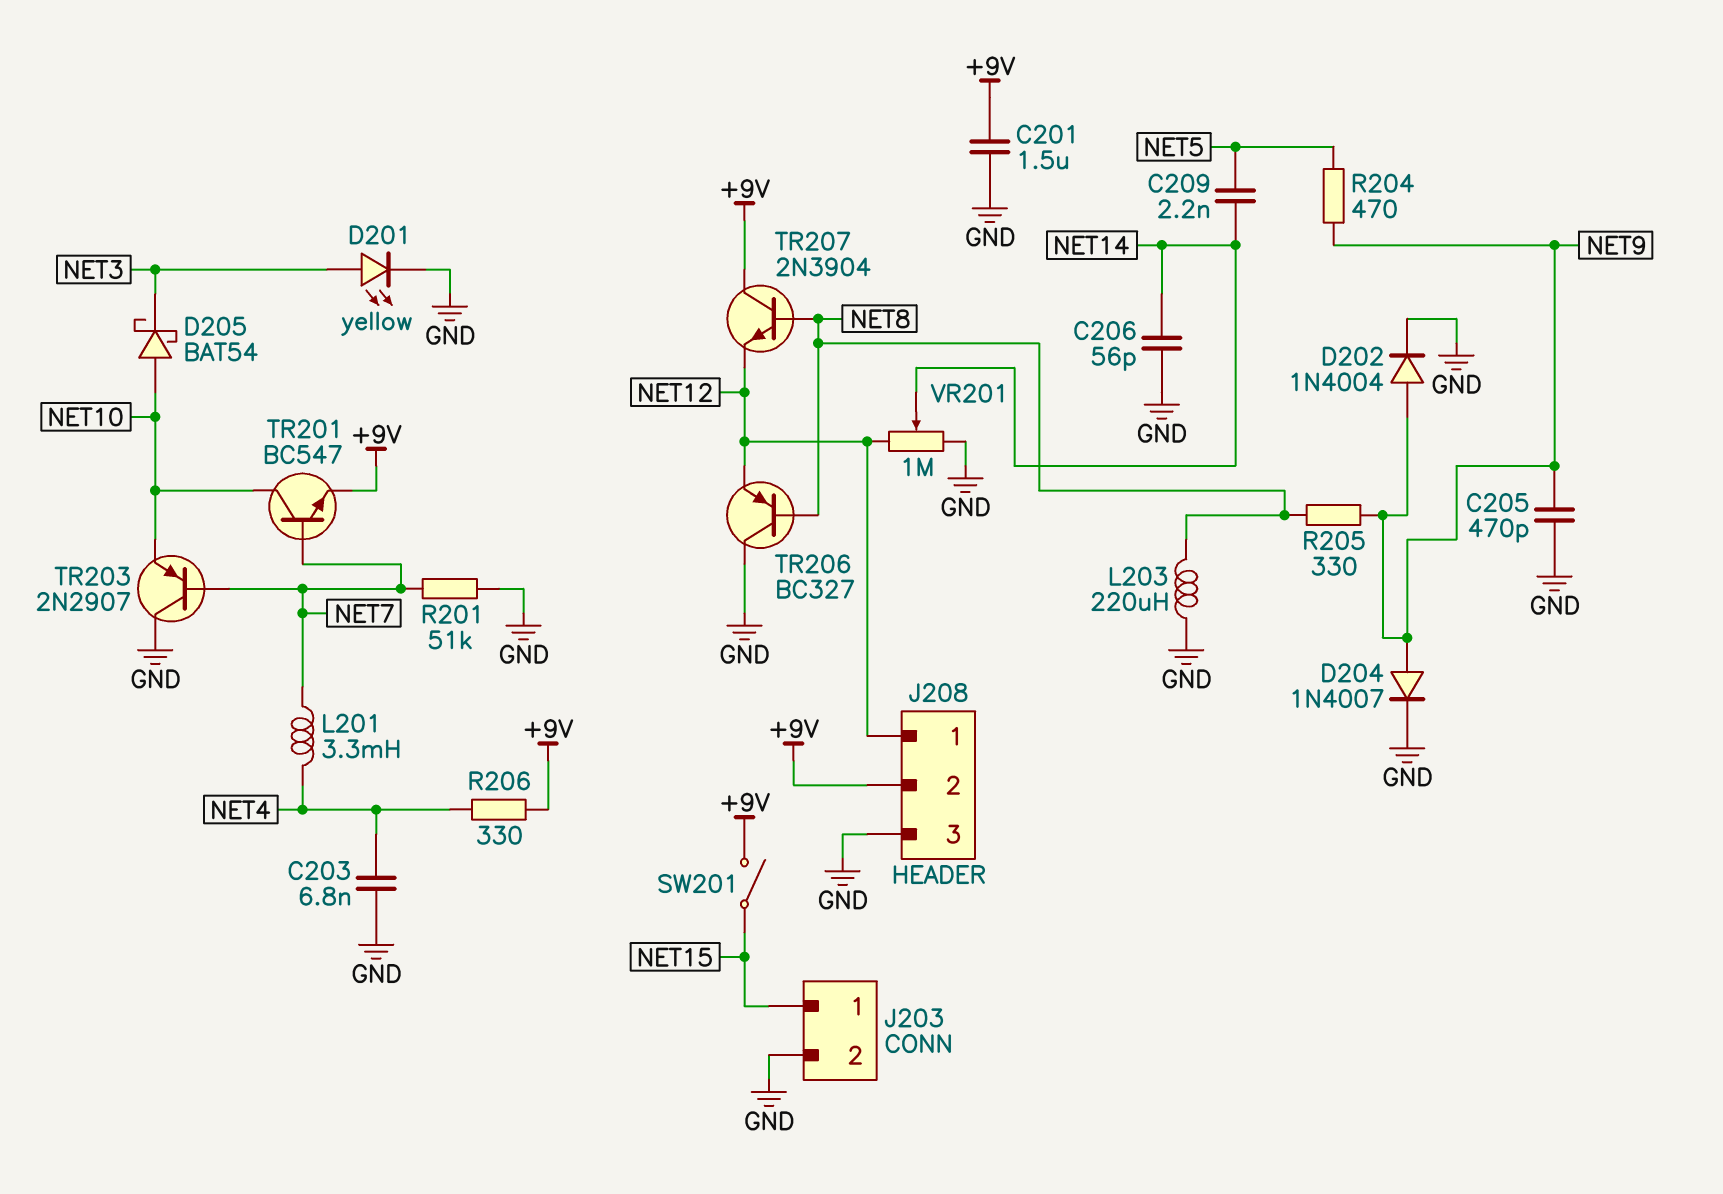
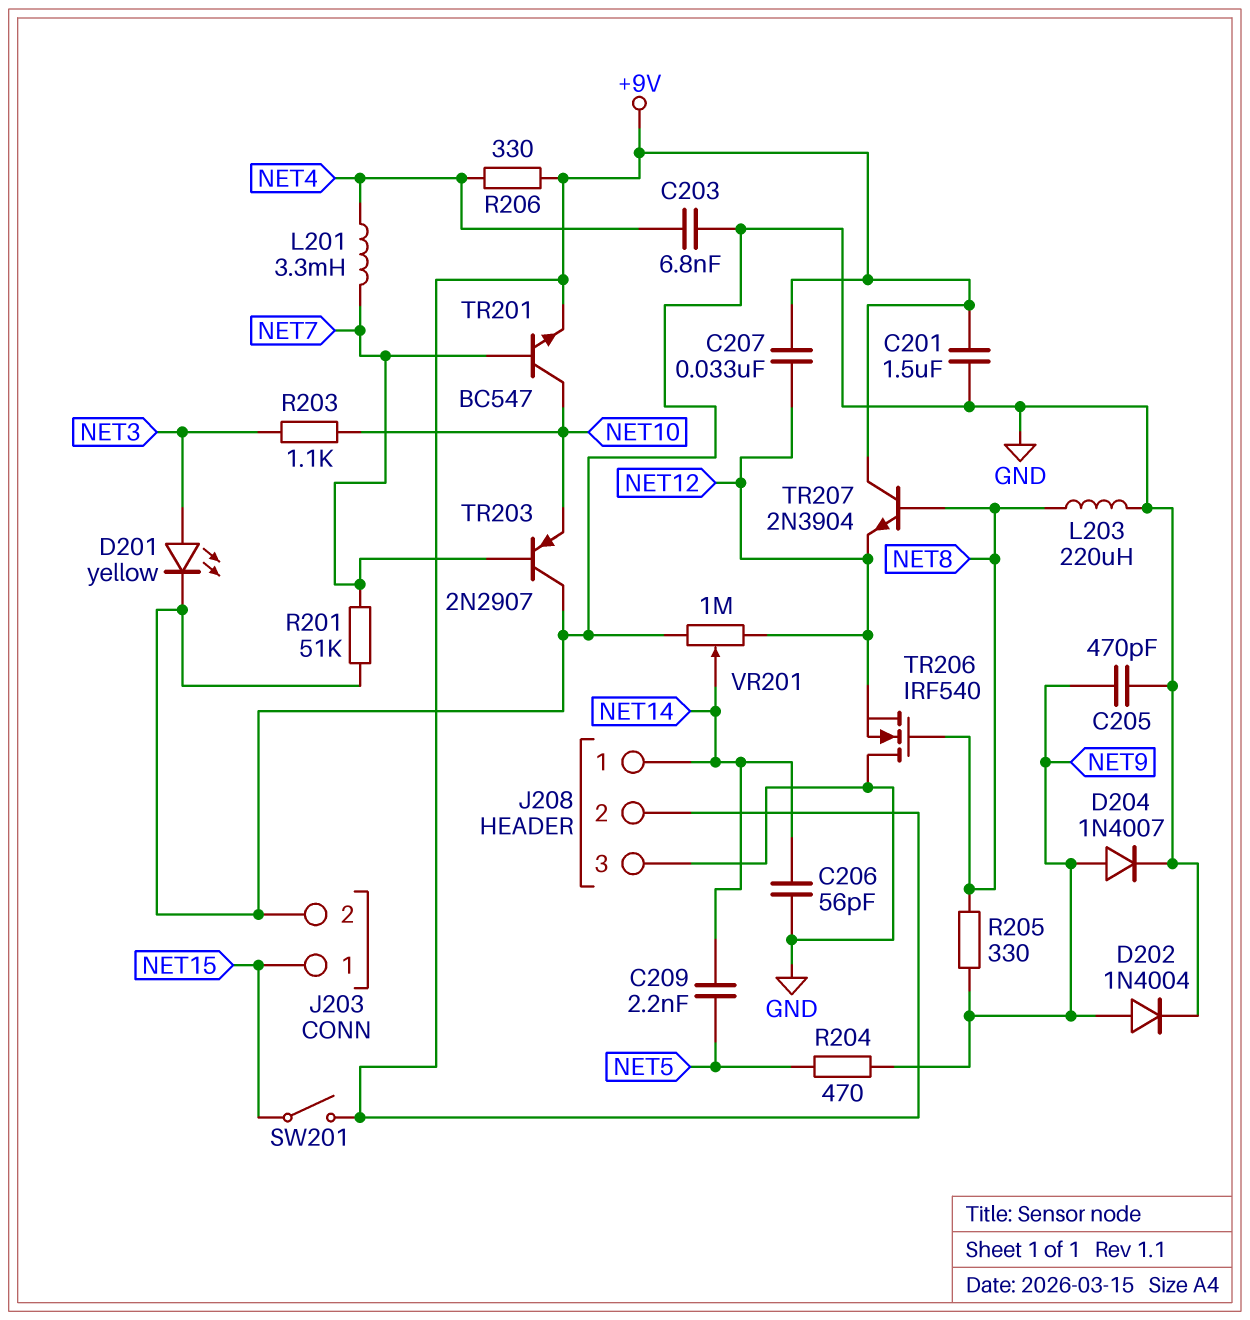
C207: none -> 33nF (+9V, NET12)
D205: schottky BAT54 (A NET10, K NET3) -> none
J208 pin 1: NET12 -> NET14
R203: none -> 1.1k (NET3, NET10)
TR206: PNP BC327 (B NET8, C GND, E NET12) -> NMOS IRF540 (G NET8, D GND, S NET12)

